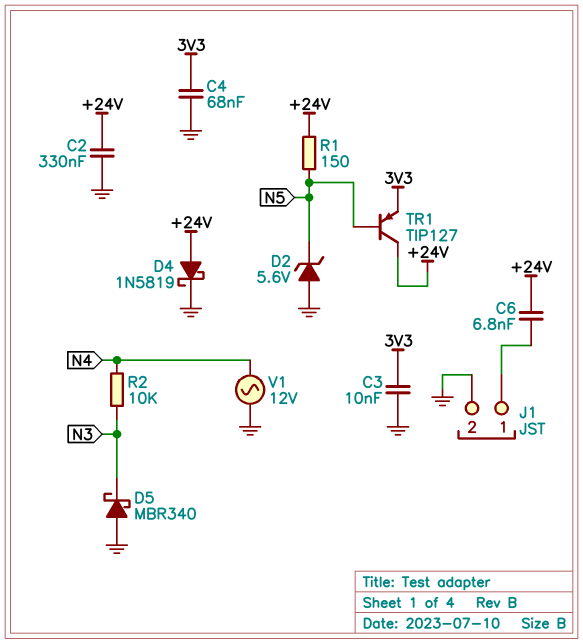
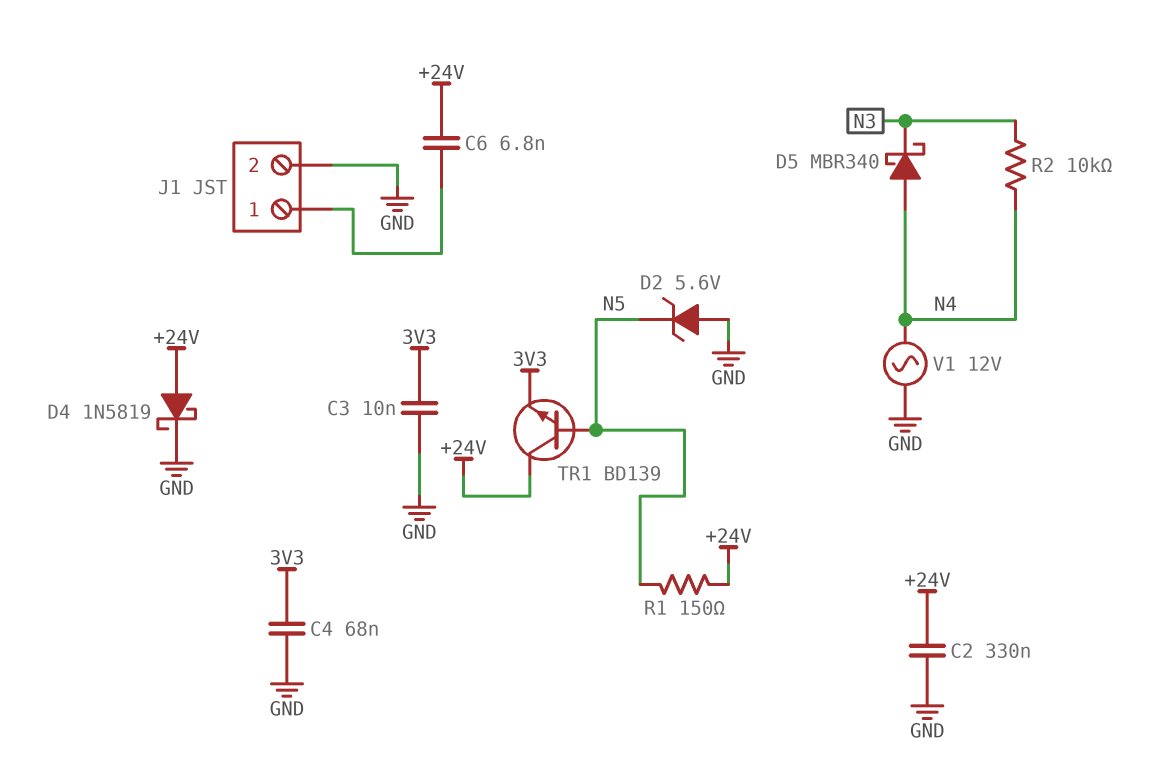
D5: schottky MBR340 (A GND, K N3) -> schottky MBR340 (A N4, K N3)
TR1: PNP TIP127 (B N5, C +24V, E 3V3) -> NPN BD139 (B N5, C +24V, E 3V3)

